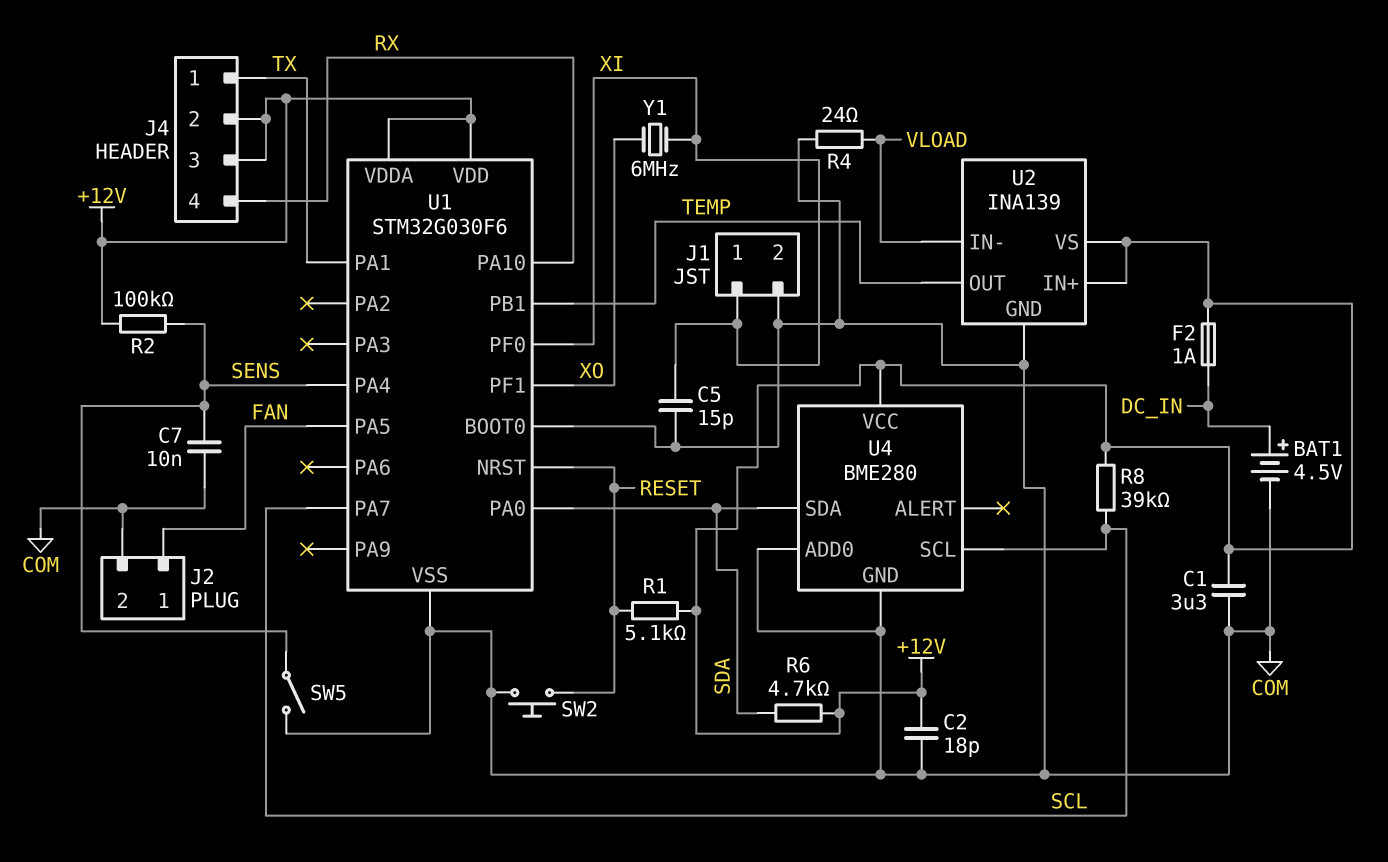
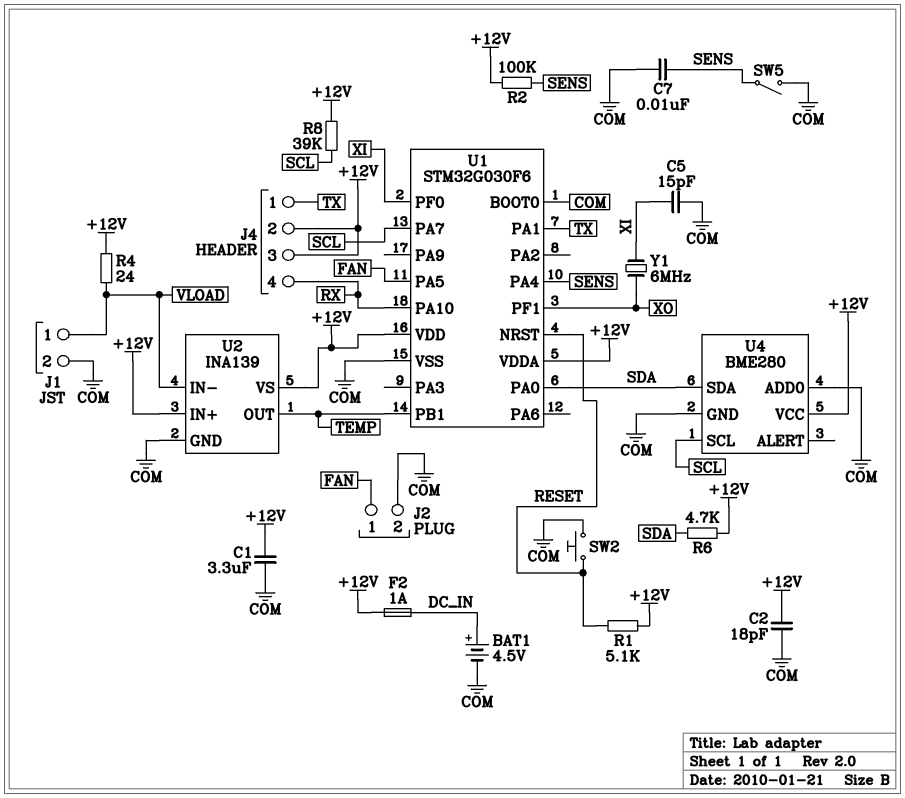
J1 pin 1: XI -> VLOAD
R4: 24 (COM, VLOAD) -> 24 (+12V, VLOAD)

